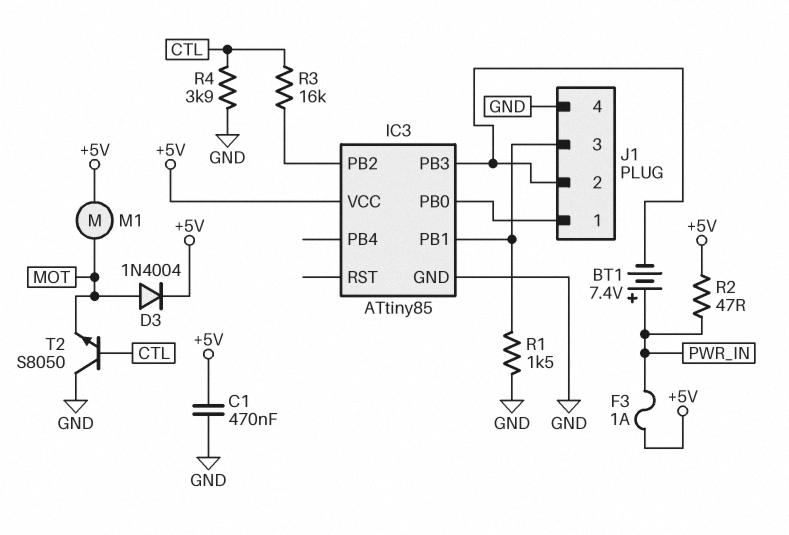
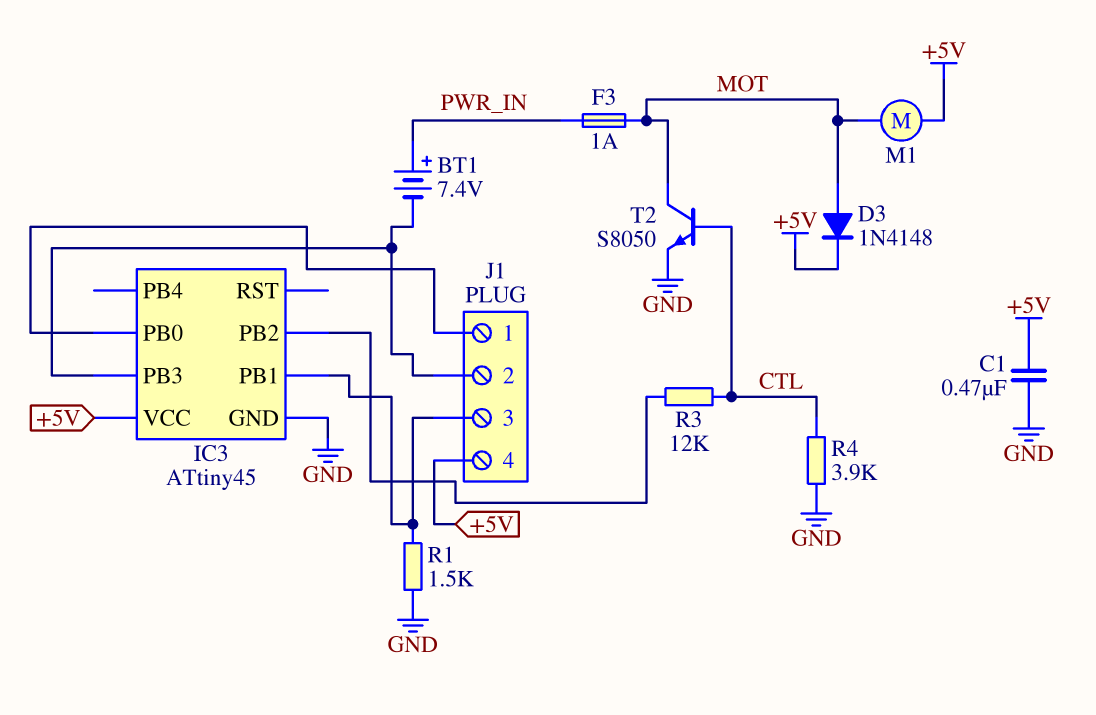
D3: diode 1N4004 (A MOT, K +5V) -> diode 1N4148 (A MOT, K +5V)
F3: 1A (+5V, PWR_IN) -> 1A (MOT, PWR_IN)
IC3: ATtiny85 -> ATtiny45
J1 pin 4: GND -> +5V
R2: 47 (+5V, PWR_IN) -> none
R3: 16k (CTL, IC3/PB2) -> 12k (CTL, IC3/PB2)
T2: NPN S8050 (B CTL, C GND, E MOT) -> NPN S8050 (B CTL, C MOT, E GND)

